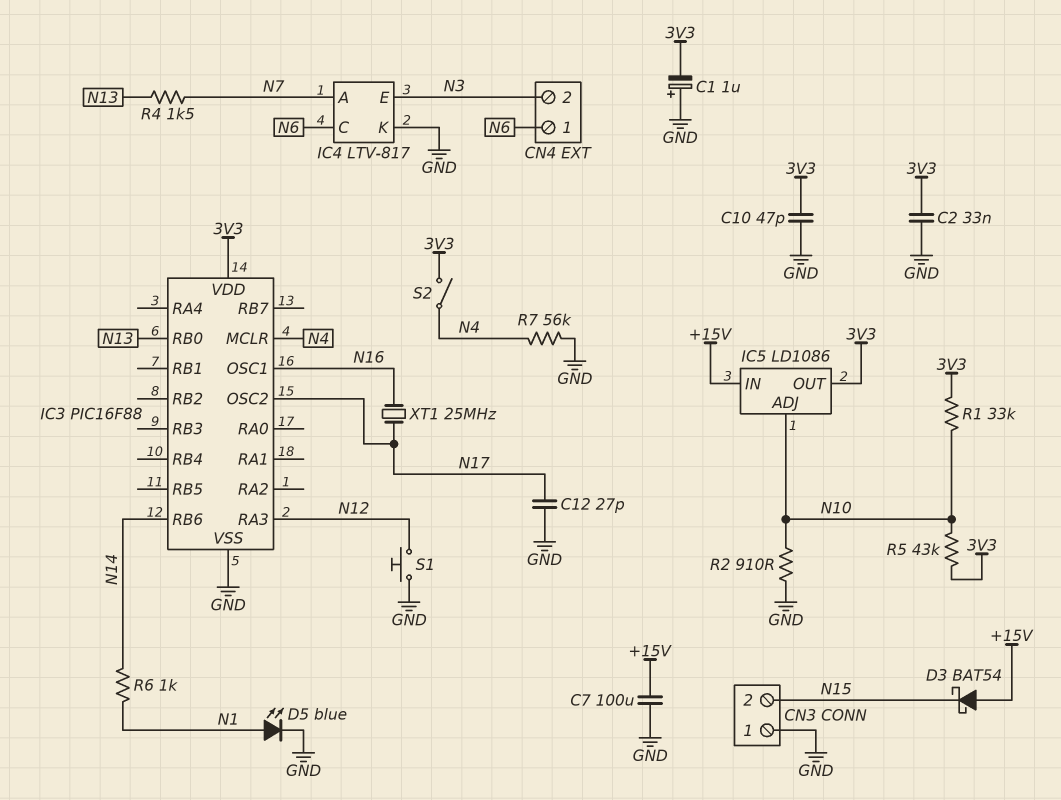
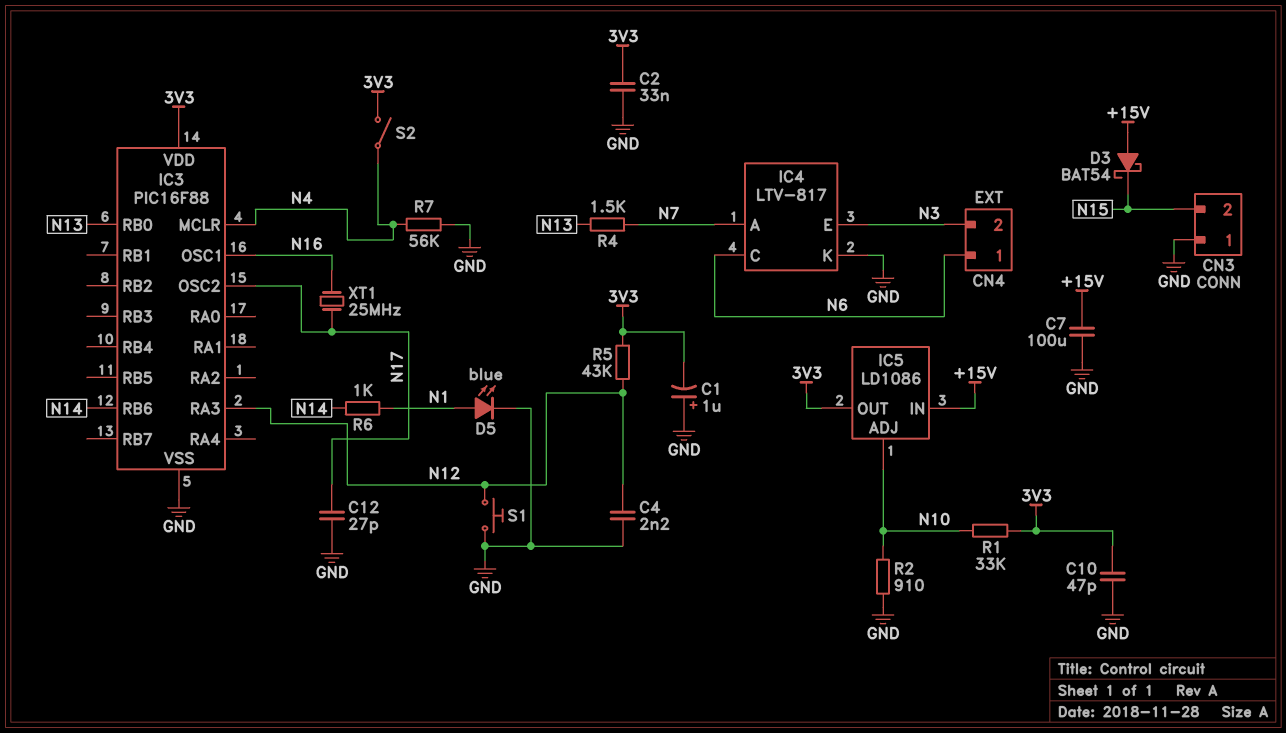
C4: none -> 2.2nF (GND, N12)
R5: 43k (3V3, N10) -> 43k (3V3, N12)

